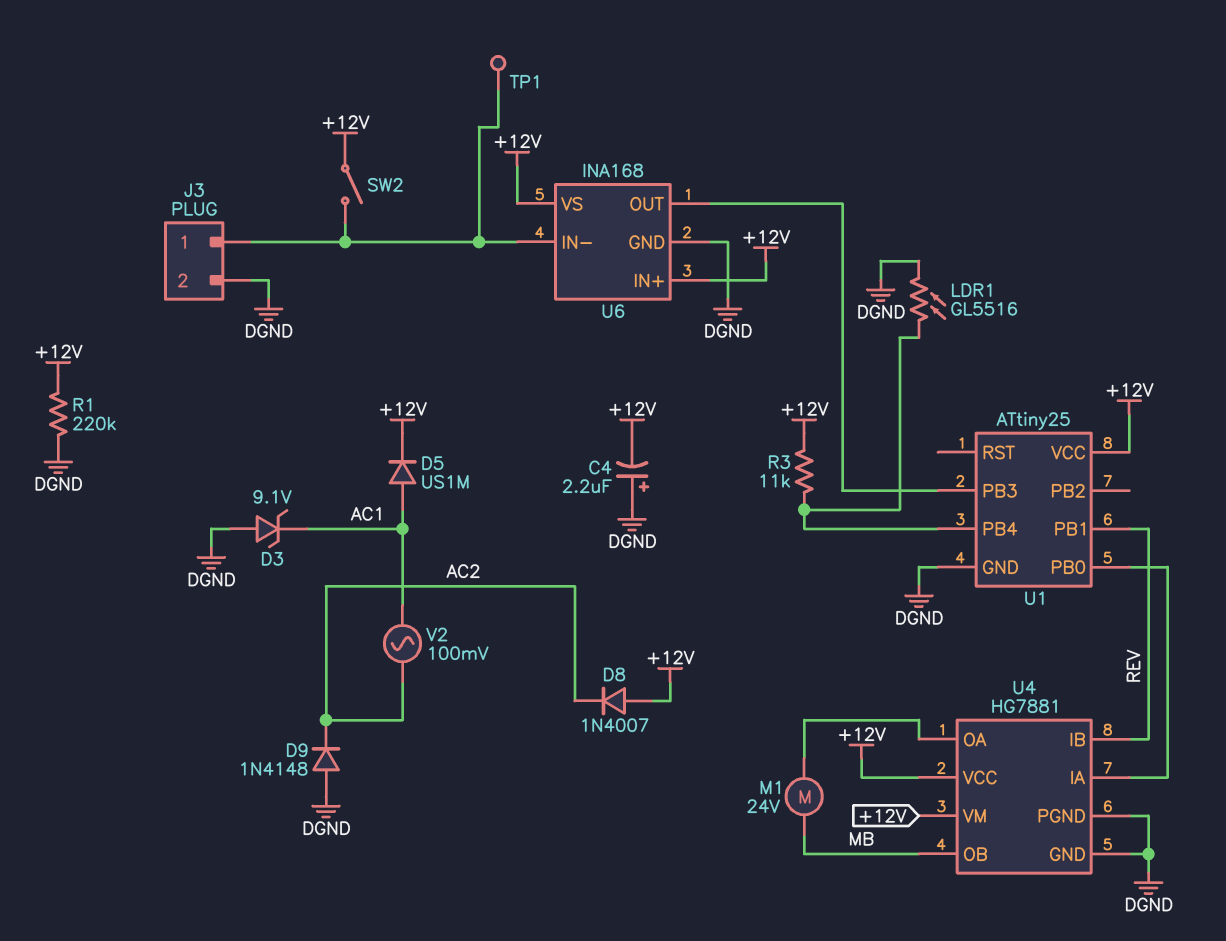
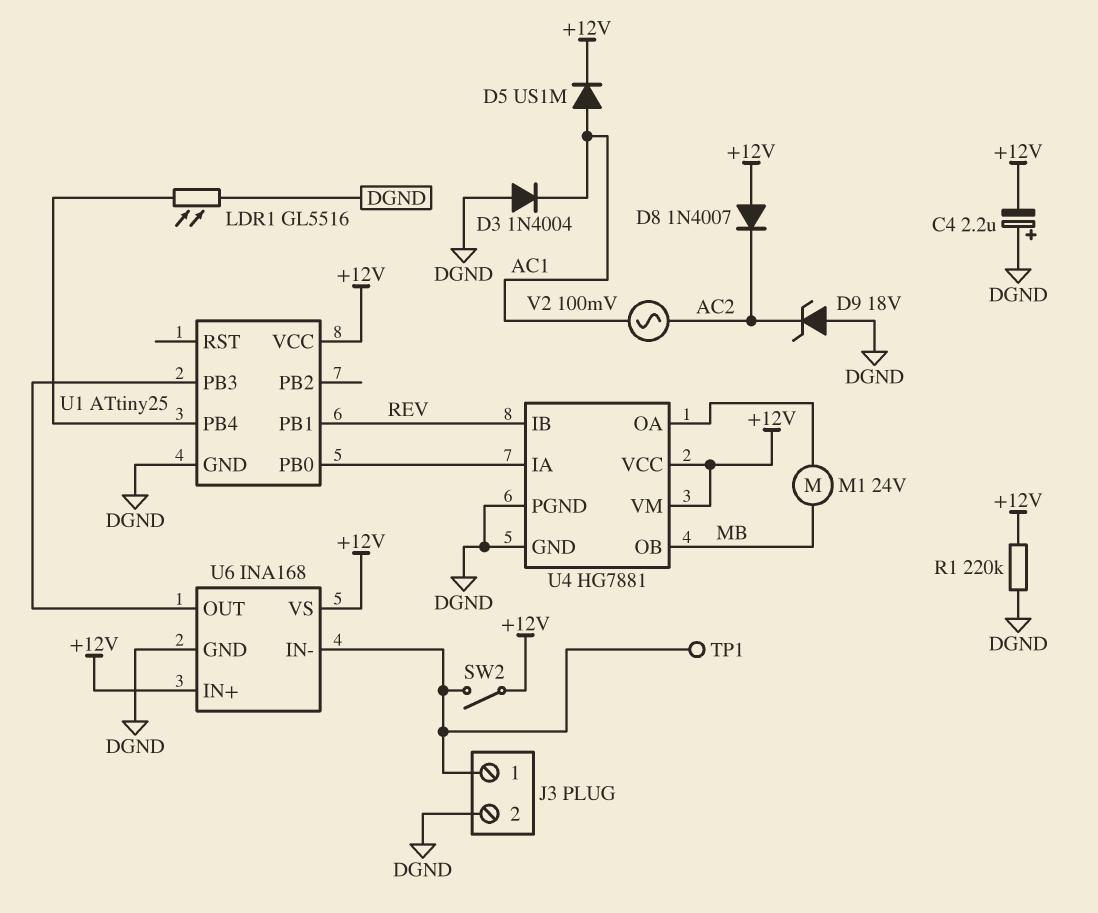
D3: zener 9.1V (A DGND, K AC1) -> diode 1N4004 (A DGND, K AC1)
D9: diode 1N4148 (A DGND, K AC2) -> zener 18V (A DGND, K AC2)
R3: 11k (+12V, U1/PB4) -> none

